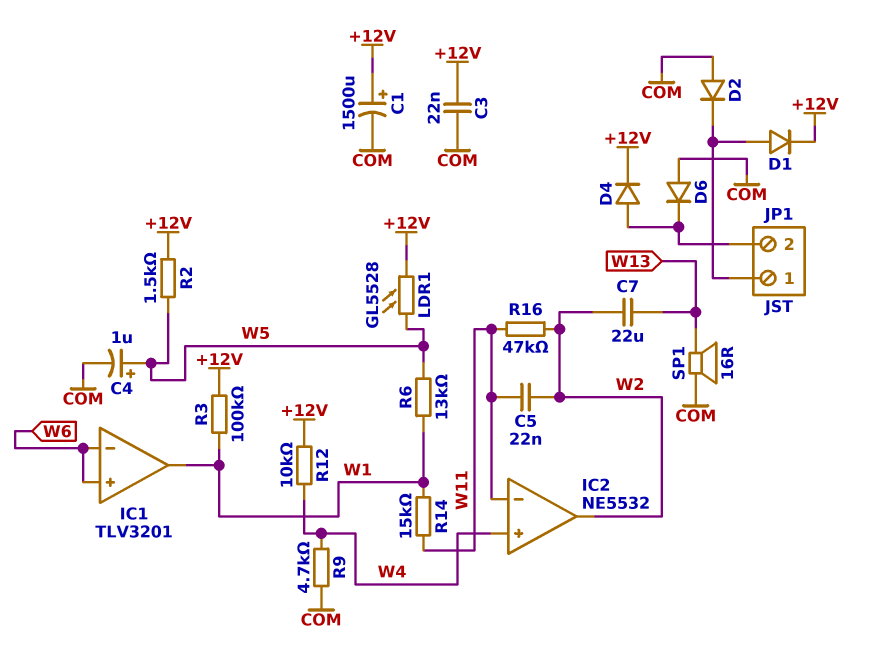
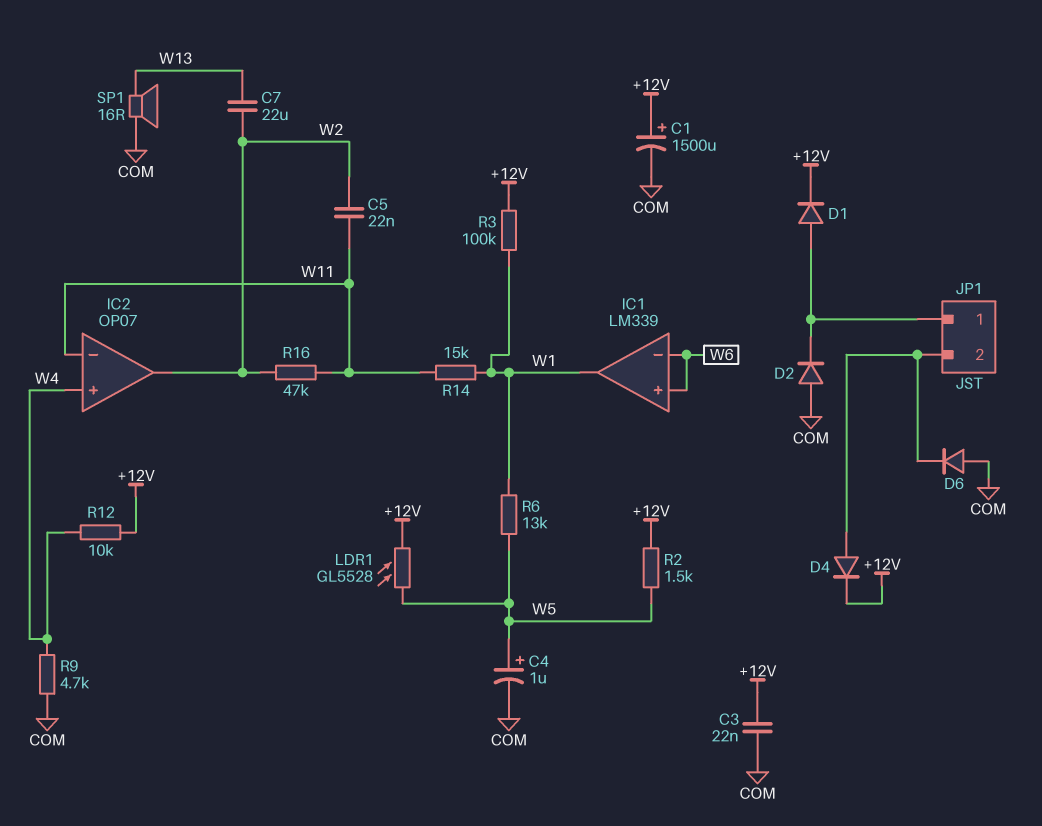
IC1: TLV3201 -> LM339
IC2: NE5532 -> OP07

